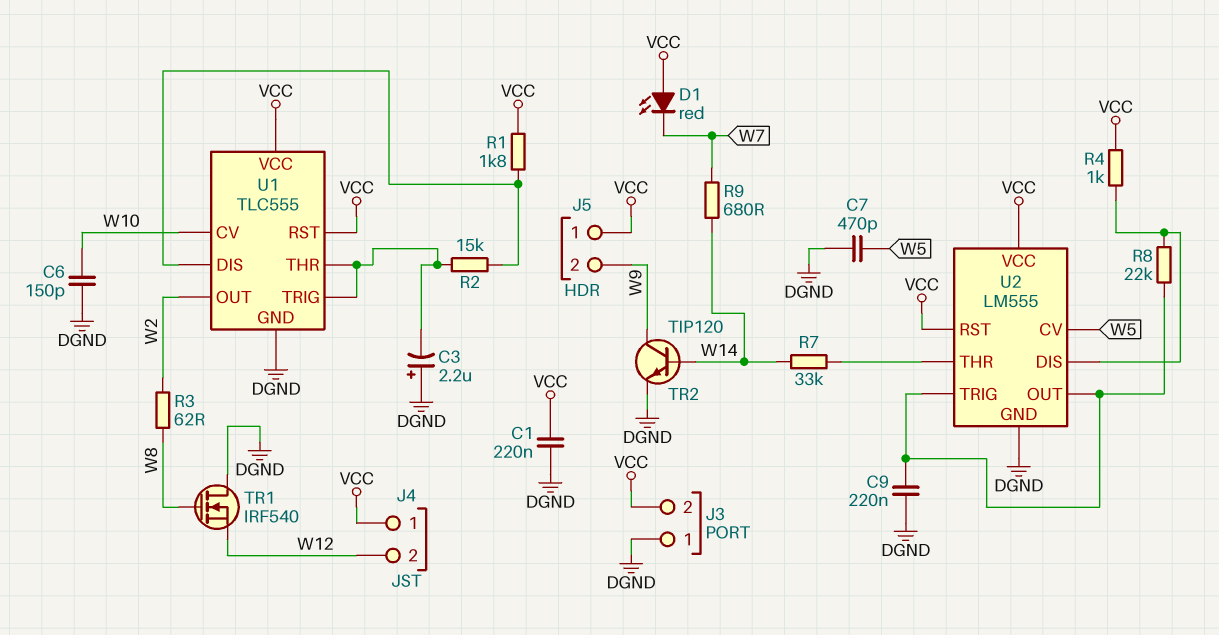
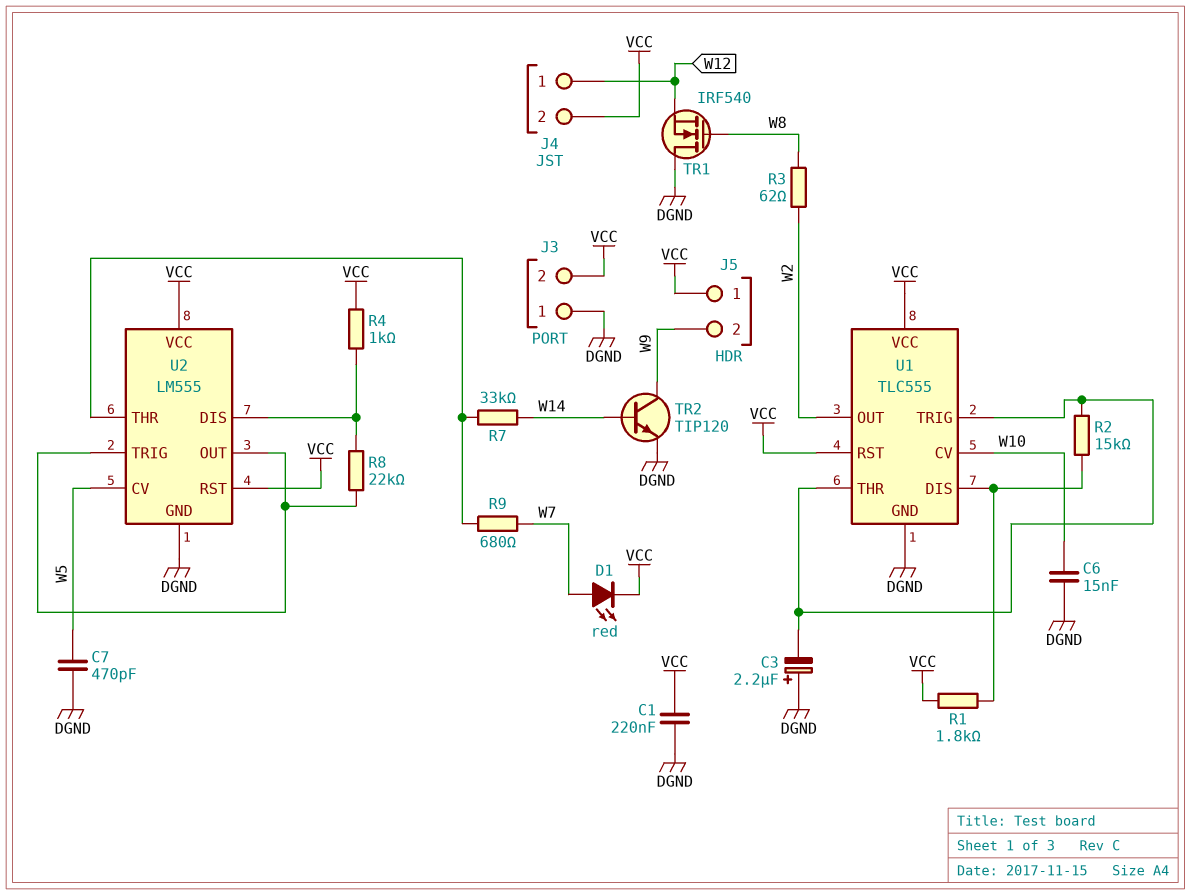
C6: 150pF (DGND, W10) -> 15nF (DGND, W10)
C9: 220nF (DGND, U2/OUT) -> none
D1: LED red (A VCC, K W7) -> LED red (A W7, K VCC)
J4 pin 1: VCC -> W12
J4 pin 2: W12 -> VCC
R9: 680 (W7, W14) -> 680 (U2/THR, W7)

